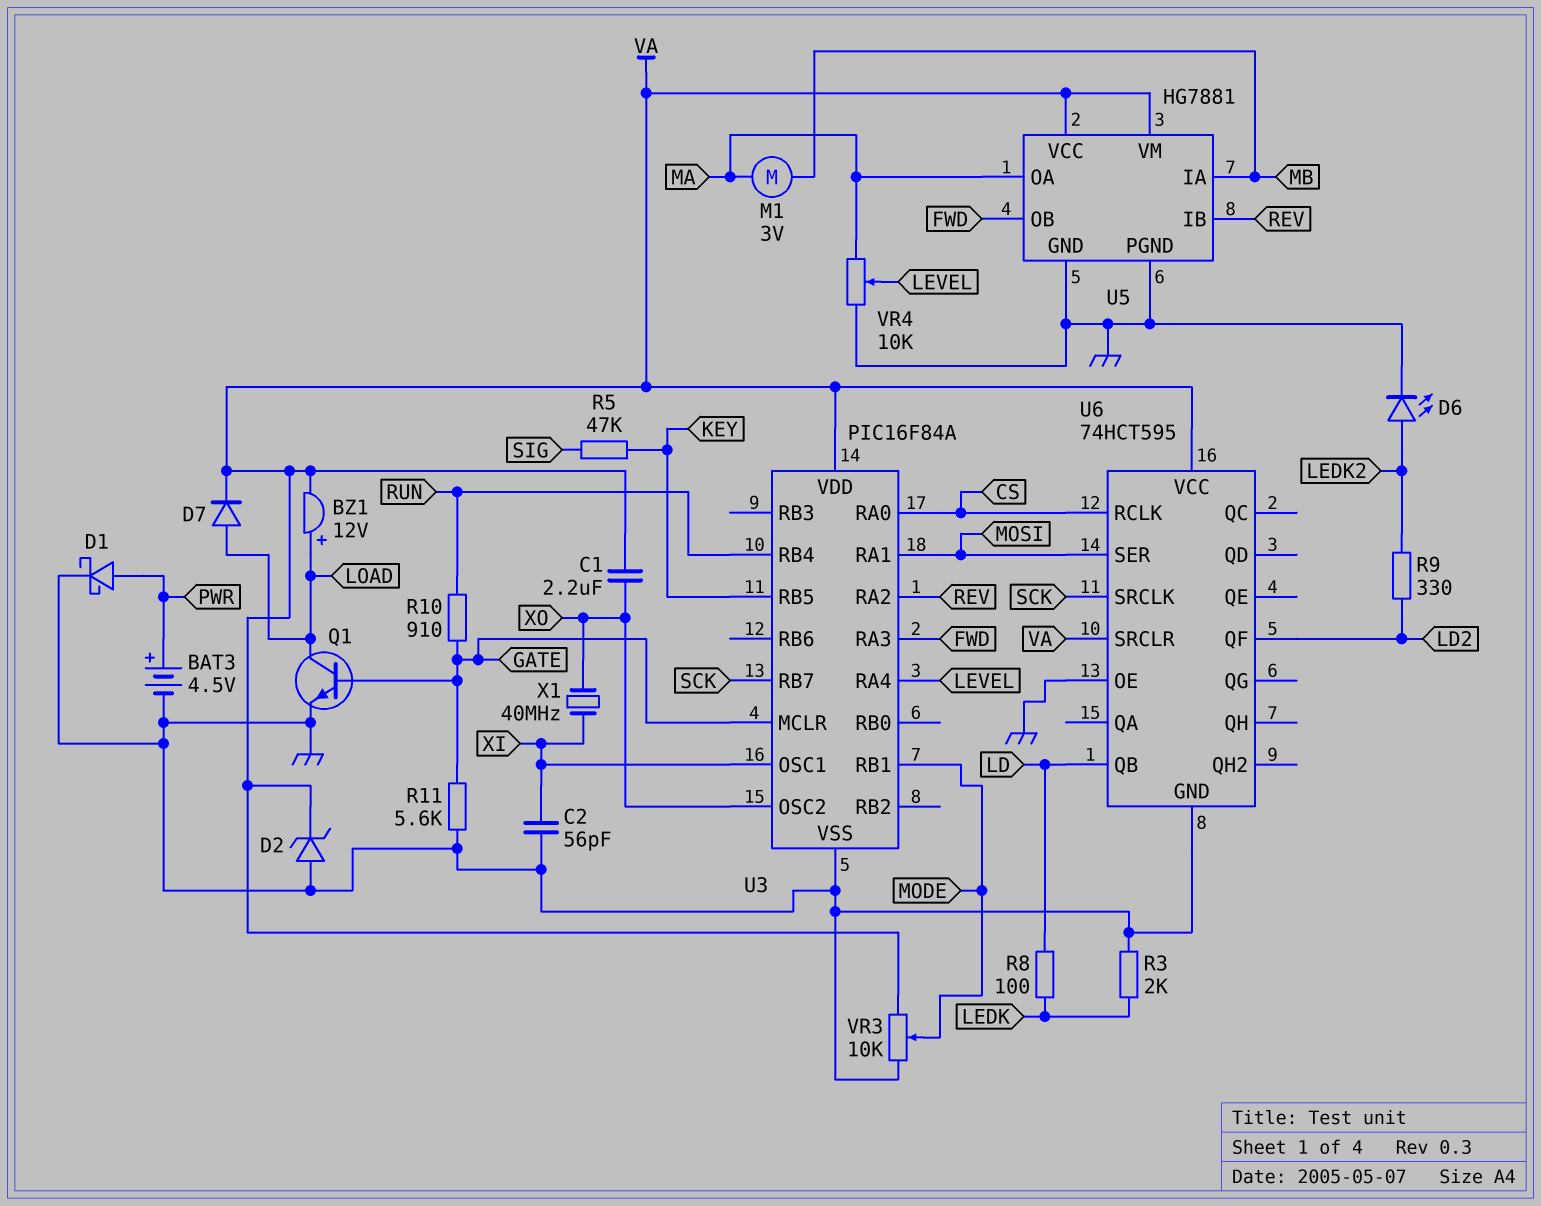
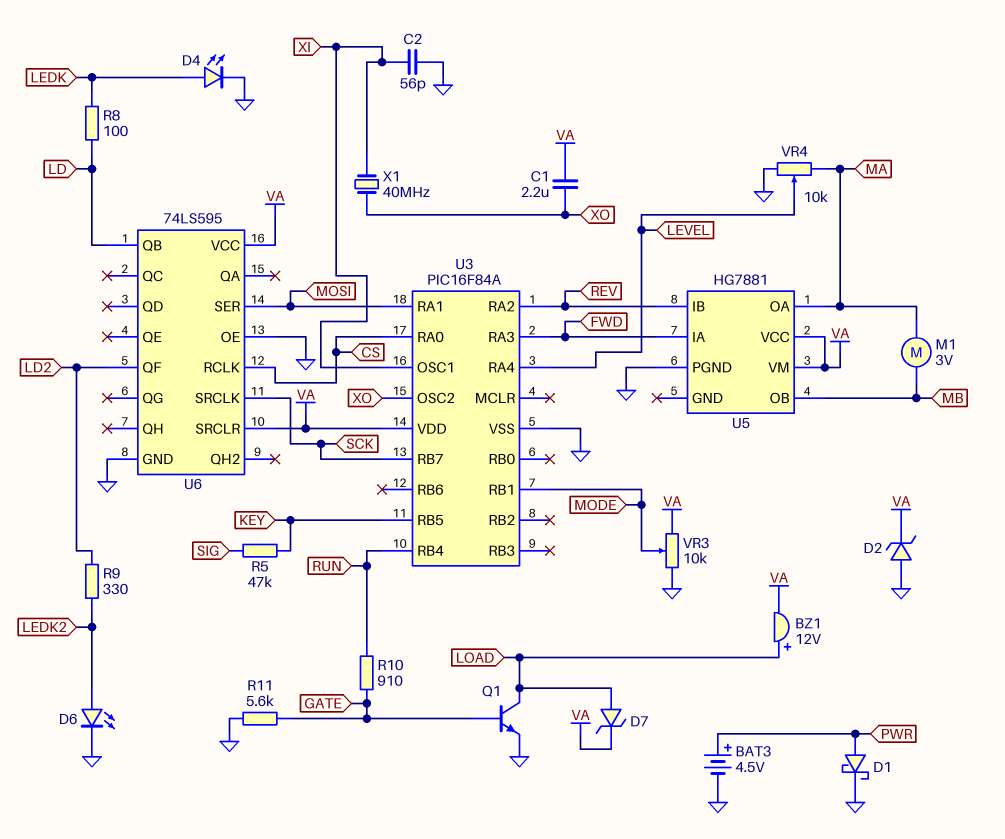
D4: none -> LED (A LEDK, K GND)
D7: diode (A LOAD, K VA) -> zener (A LOAD, K VA)
R3: 2k (GND, LEDK) -> none
U3 pin MCLR: GATE -> none
U5 pin GND: GND -> none
U5 pin IA: MB -> FWD
U5 pin OB: FWD -> MB
U6: 74HCT595 -> 74LS595

